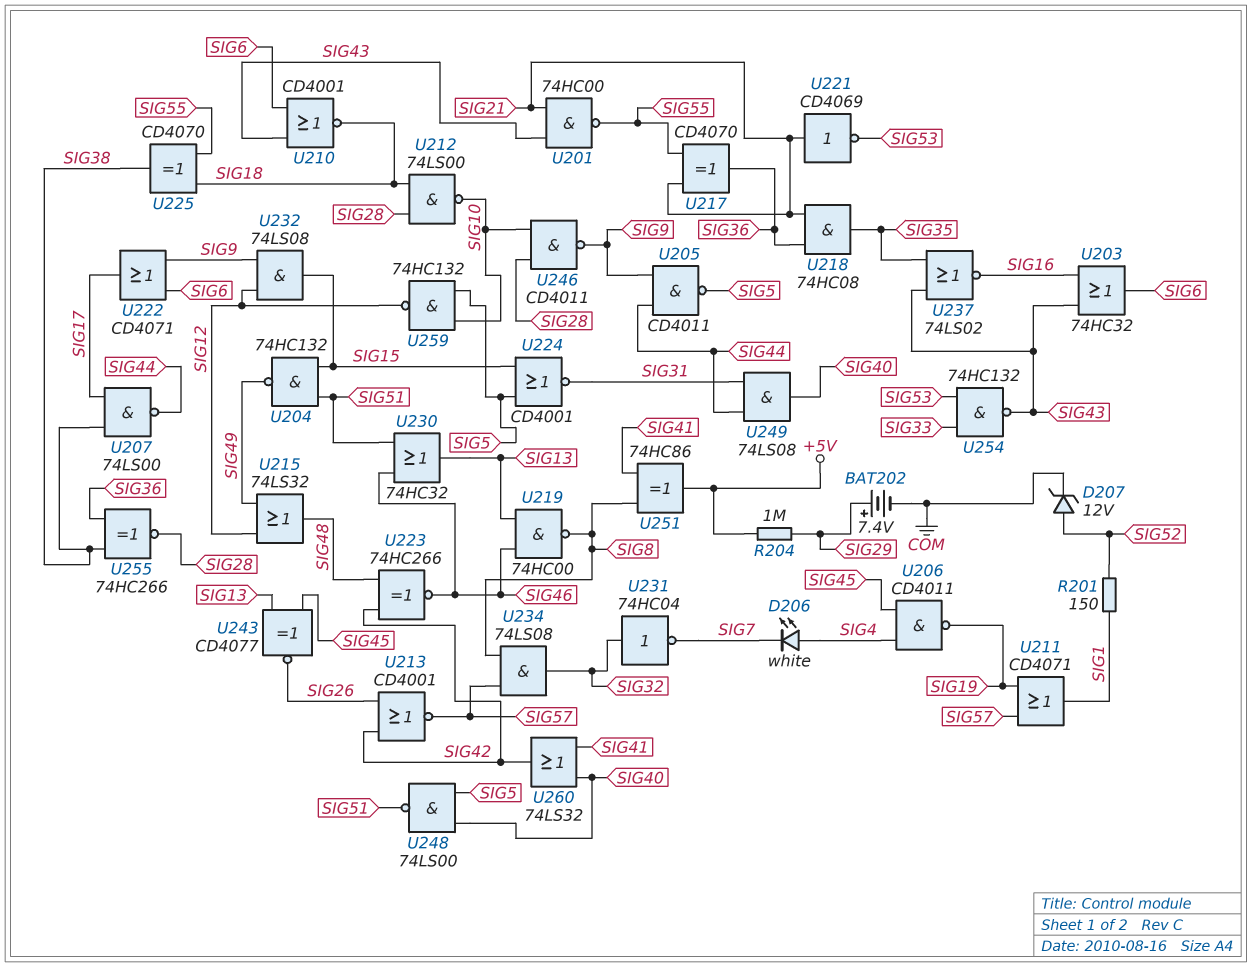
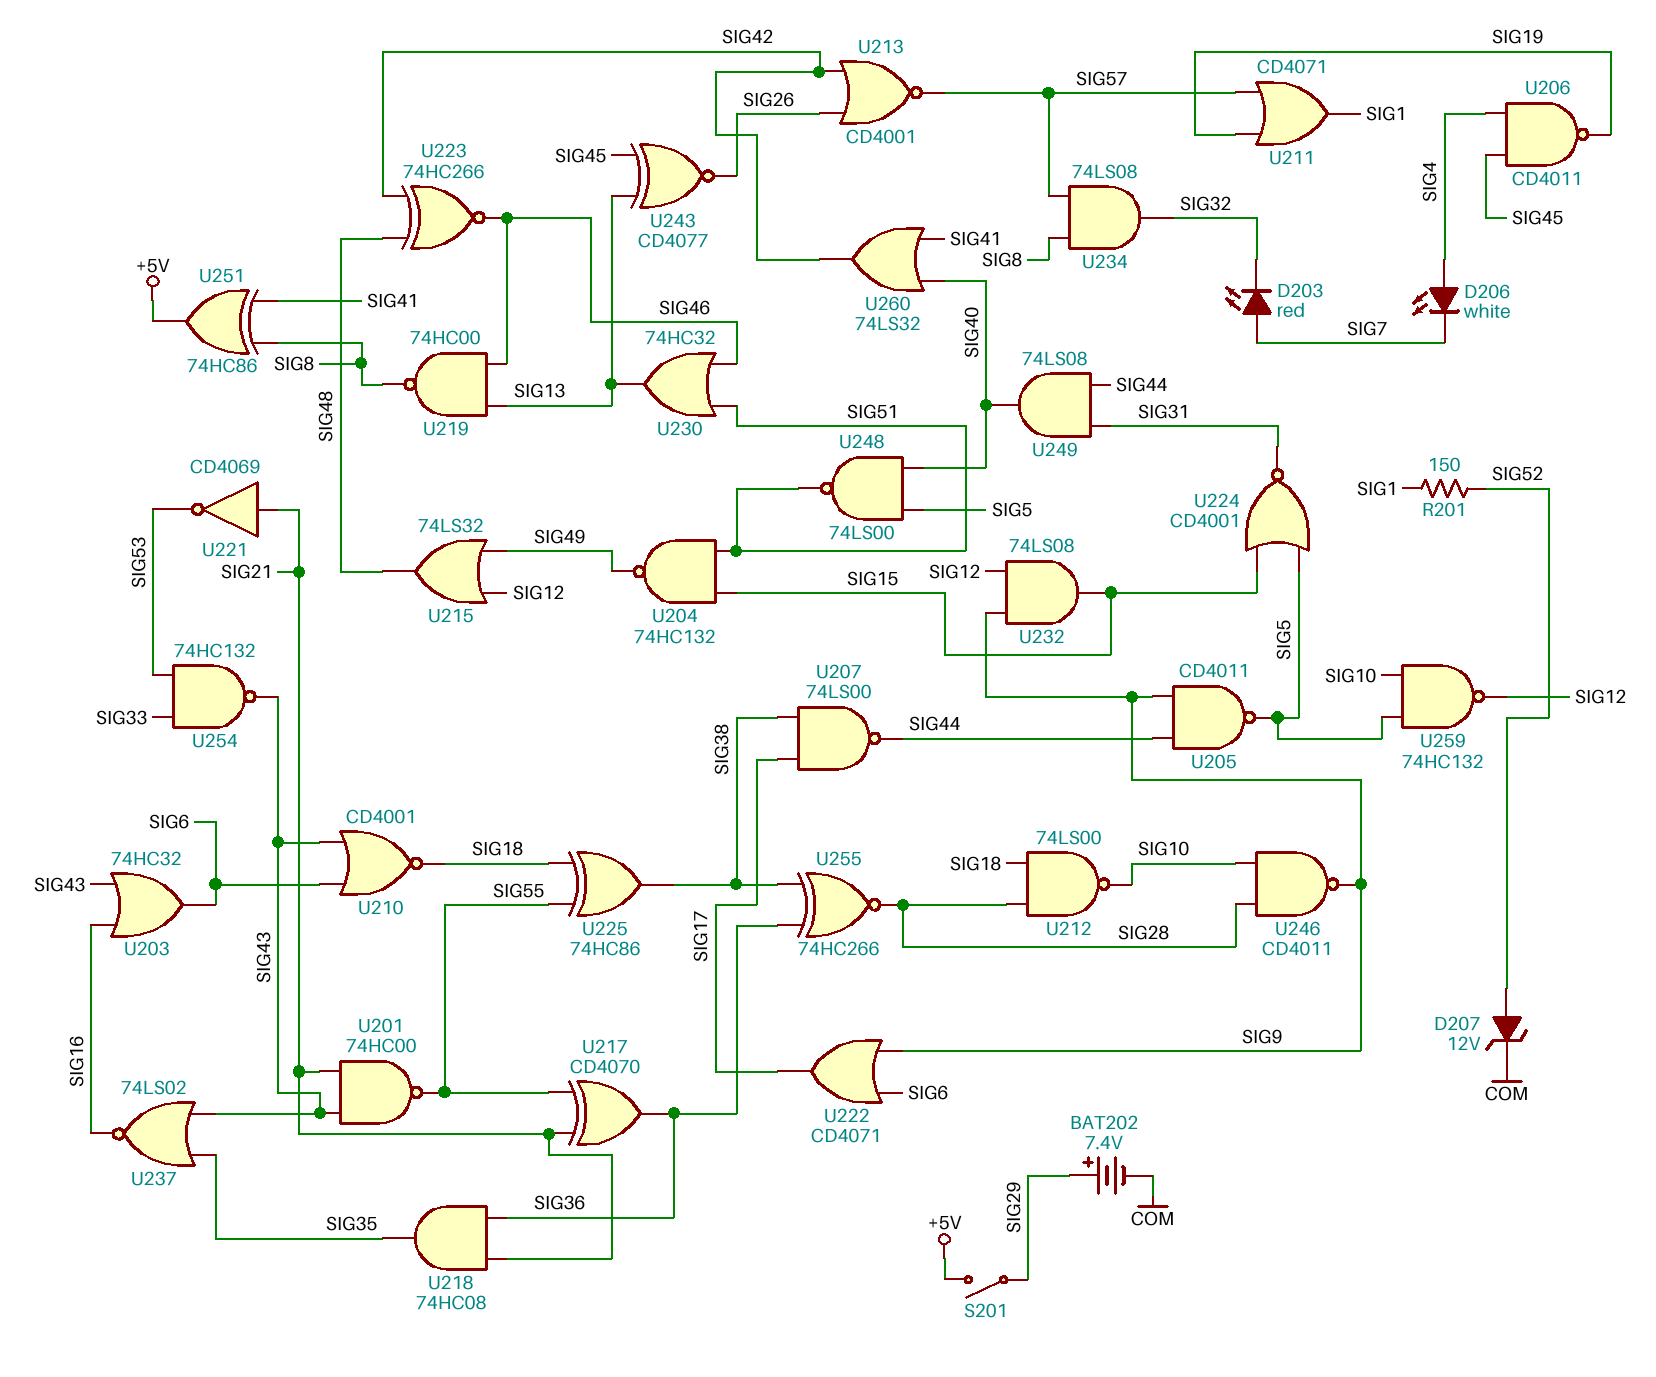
D203: none -> LED red (A SIG7, K SIG32)
R204: 1M (+5V, SIG29) -> none
S201: none -> switch (+5V, SIG29)
U225: XOR CD4070 (in SIG18, in SIG55, out SIG38) -> XOR 74HC86 (in SIG18, in SIG55, out SIG38)
U231: NOT 74HC04 (in SIG32, out SIG7) -> none

